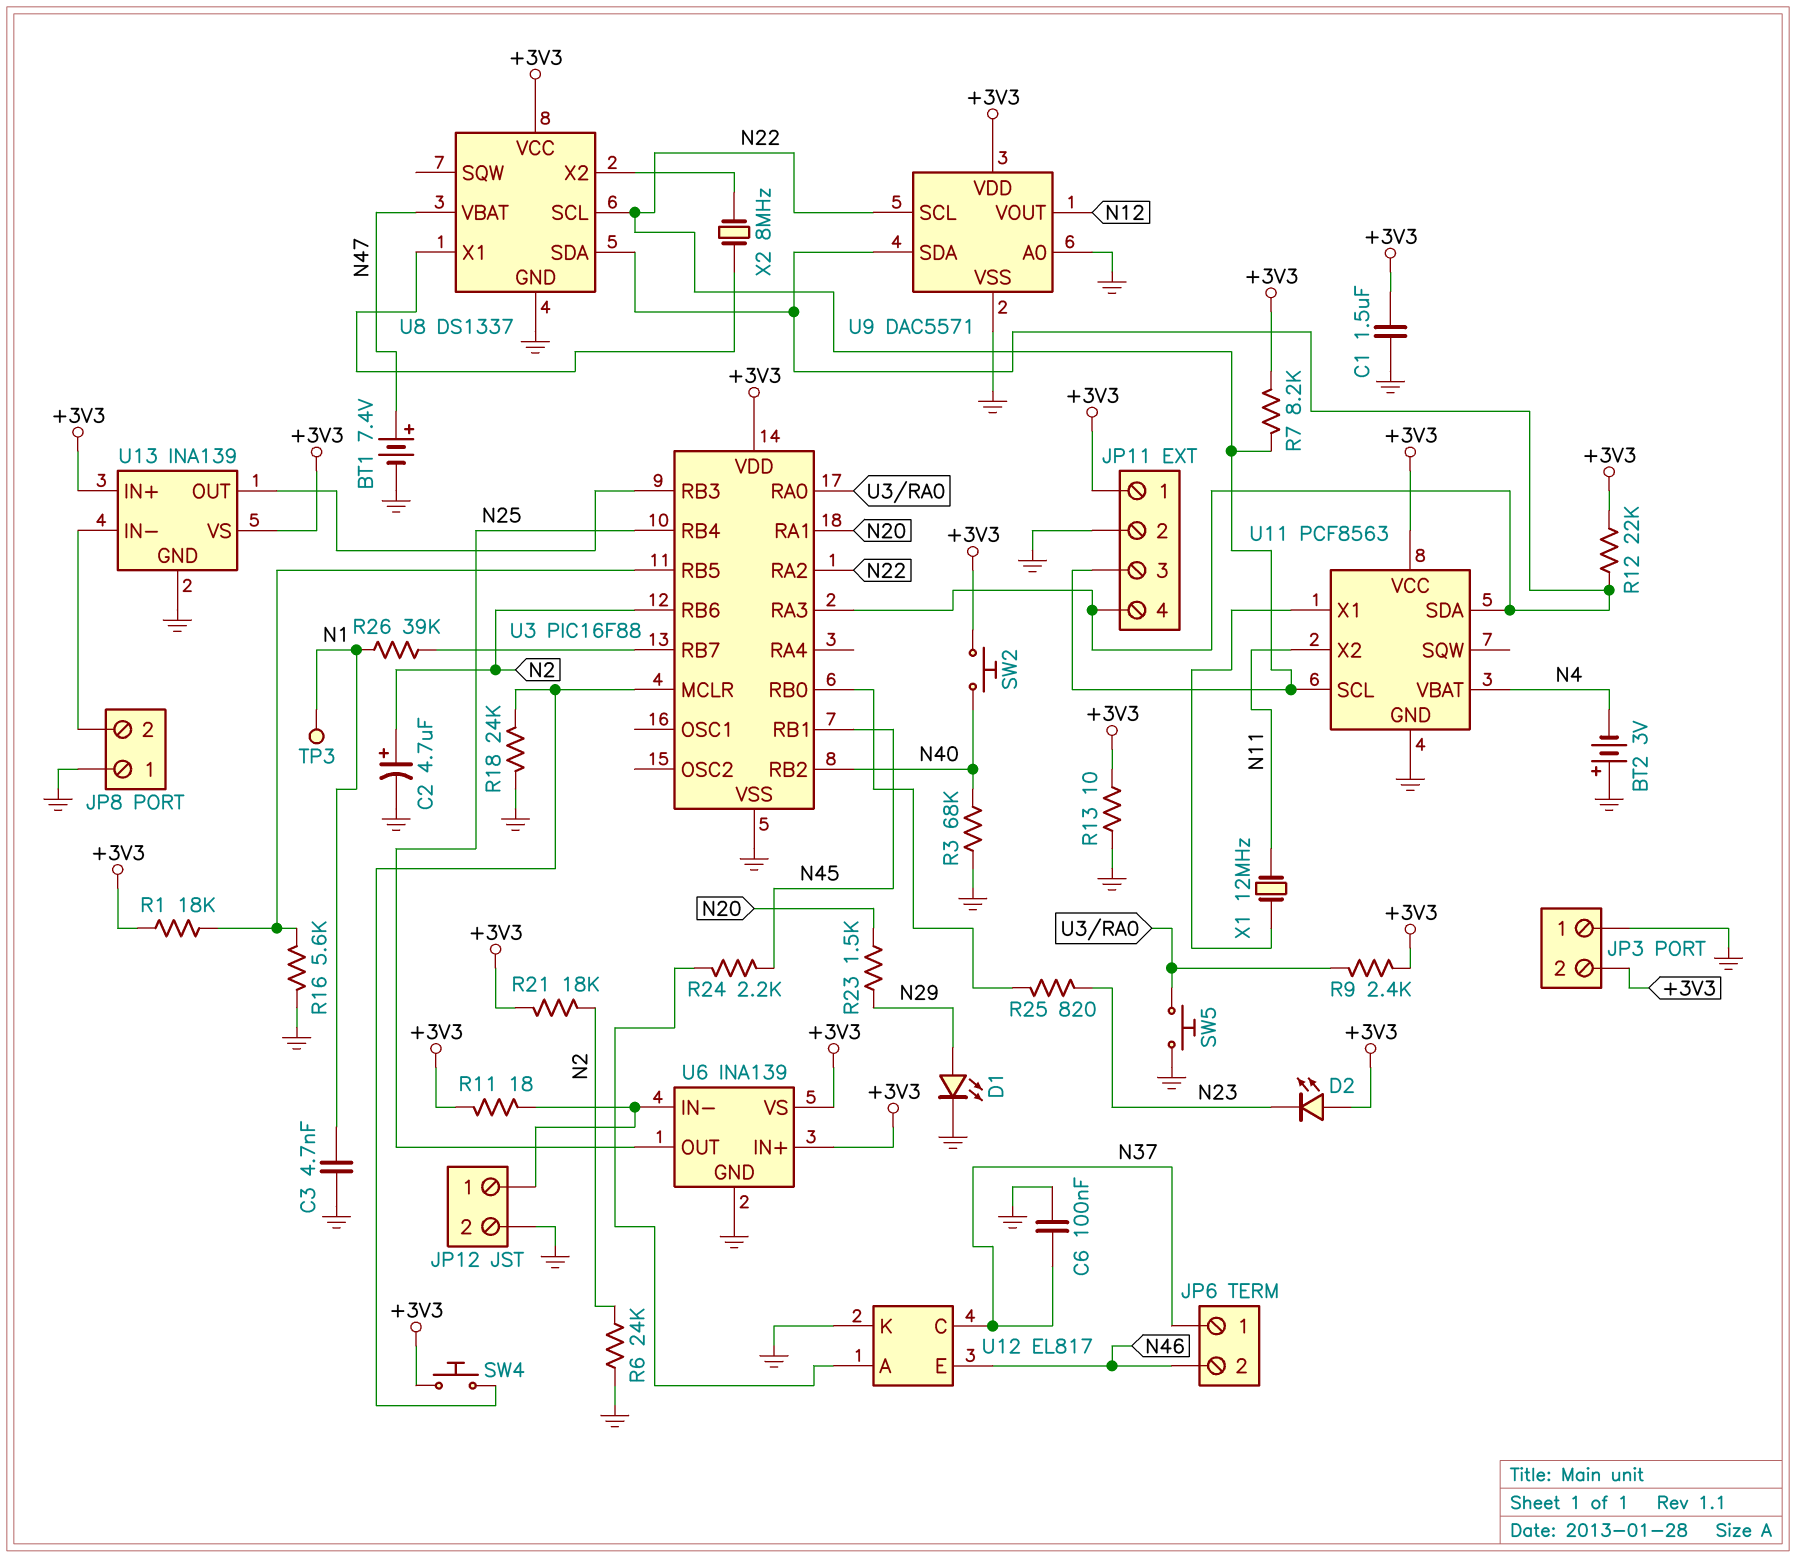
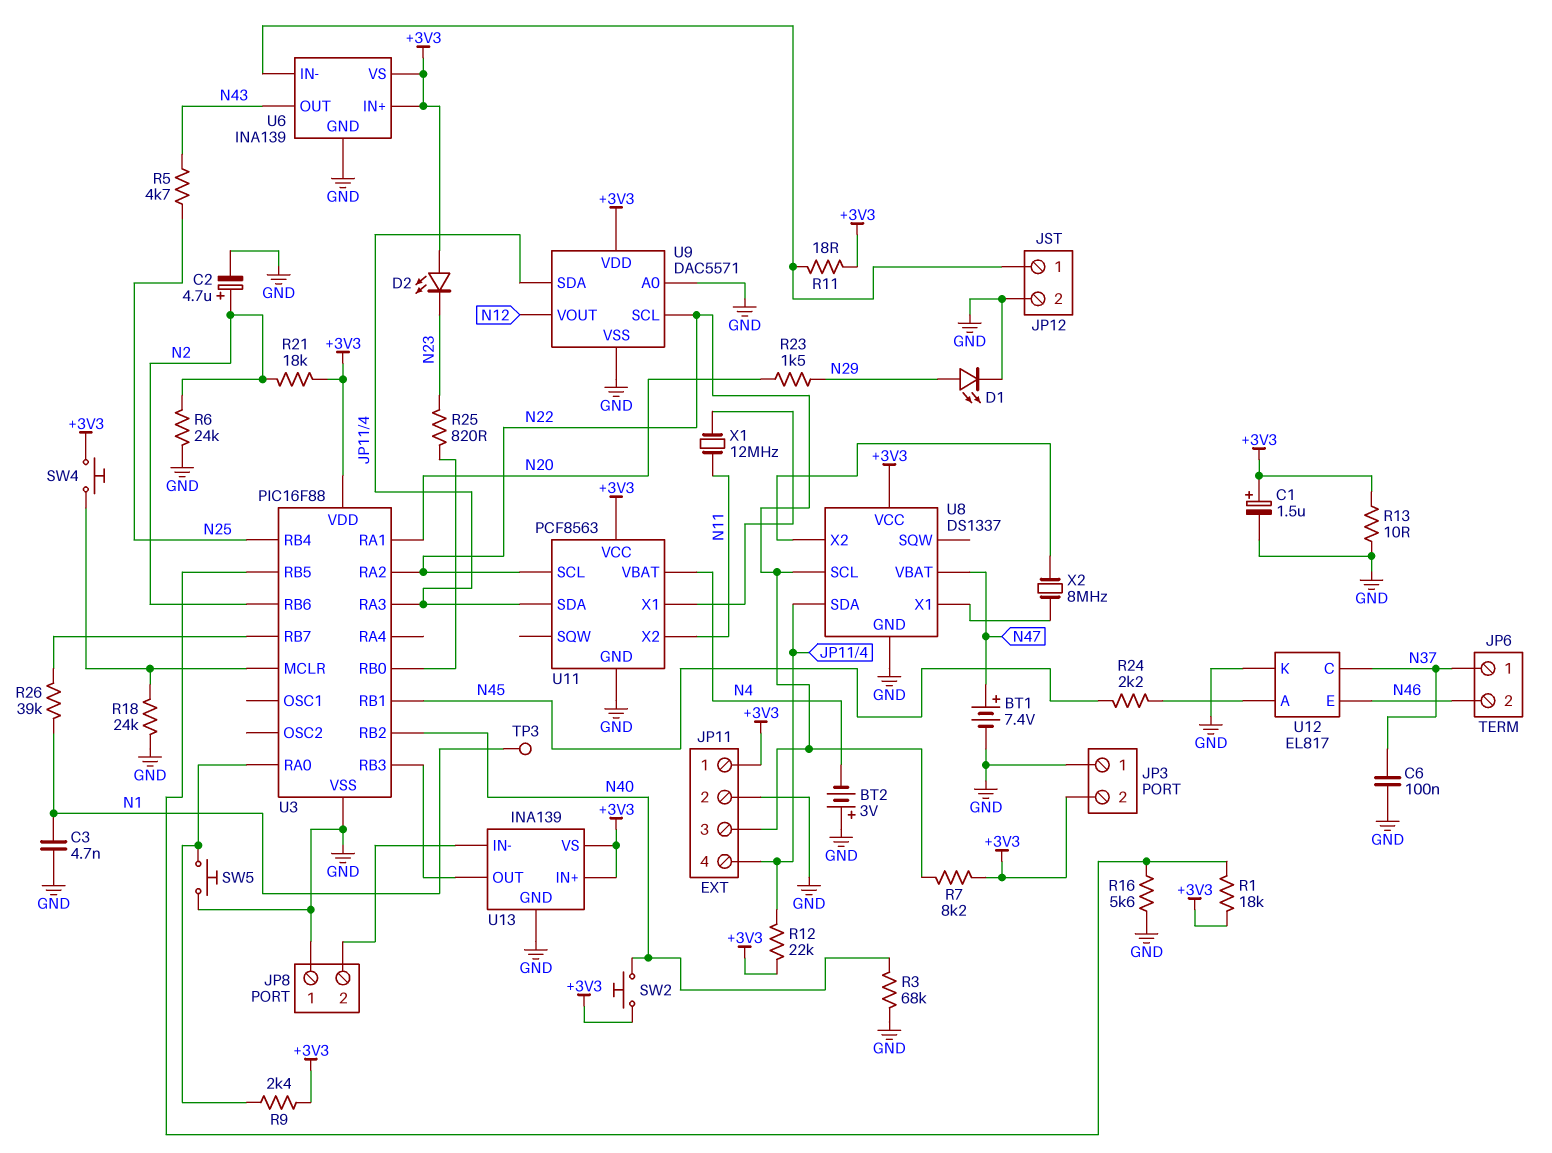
C1: 1.5uF (+3V3, GND) -> 1.5uF (plus +3V3, minus GND)
R5: none -> 4.7k (N25, N43)
U6 pin OUT: N25 -> N43

